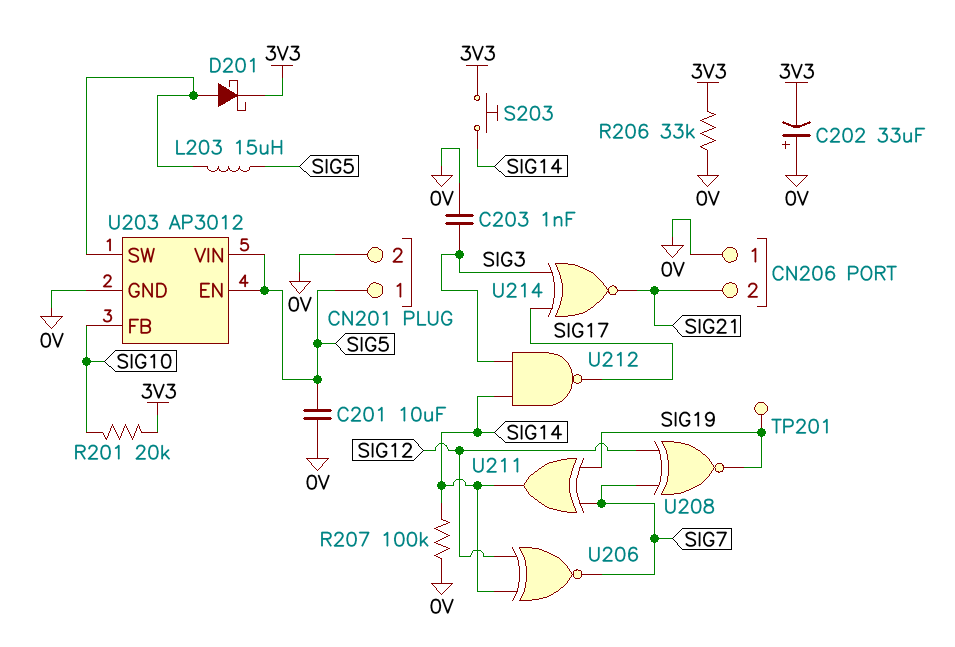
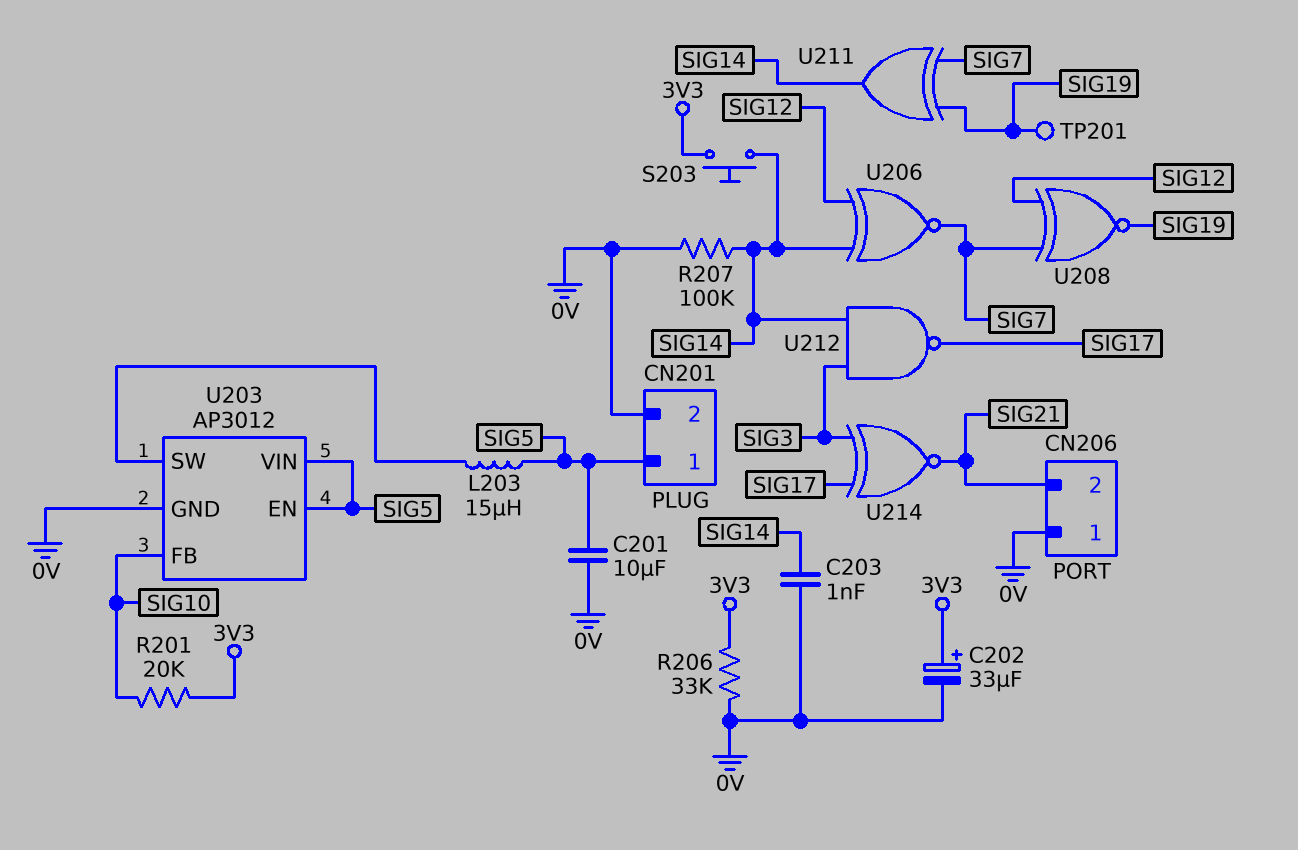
C202: 33uF (plus 0V, minus 3V3) -> 33uF (plus 3V3, minus 0V)
C203: 1nF (0V, SIG3) -> 1nF (0V, SIG14)
D201: schottky (A U203/SW, K 3V3) -> none

